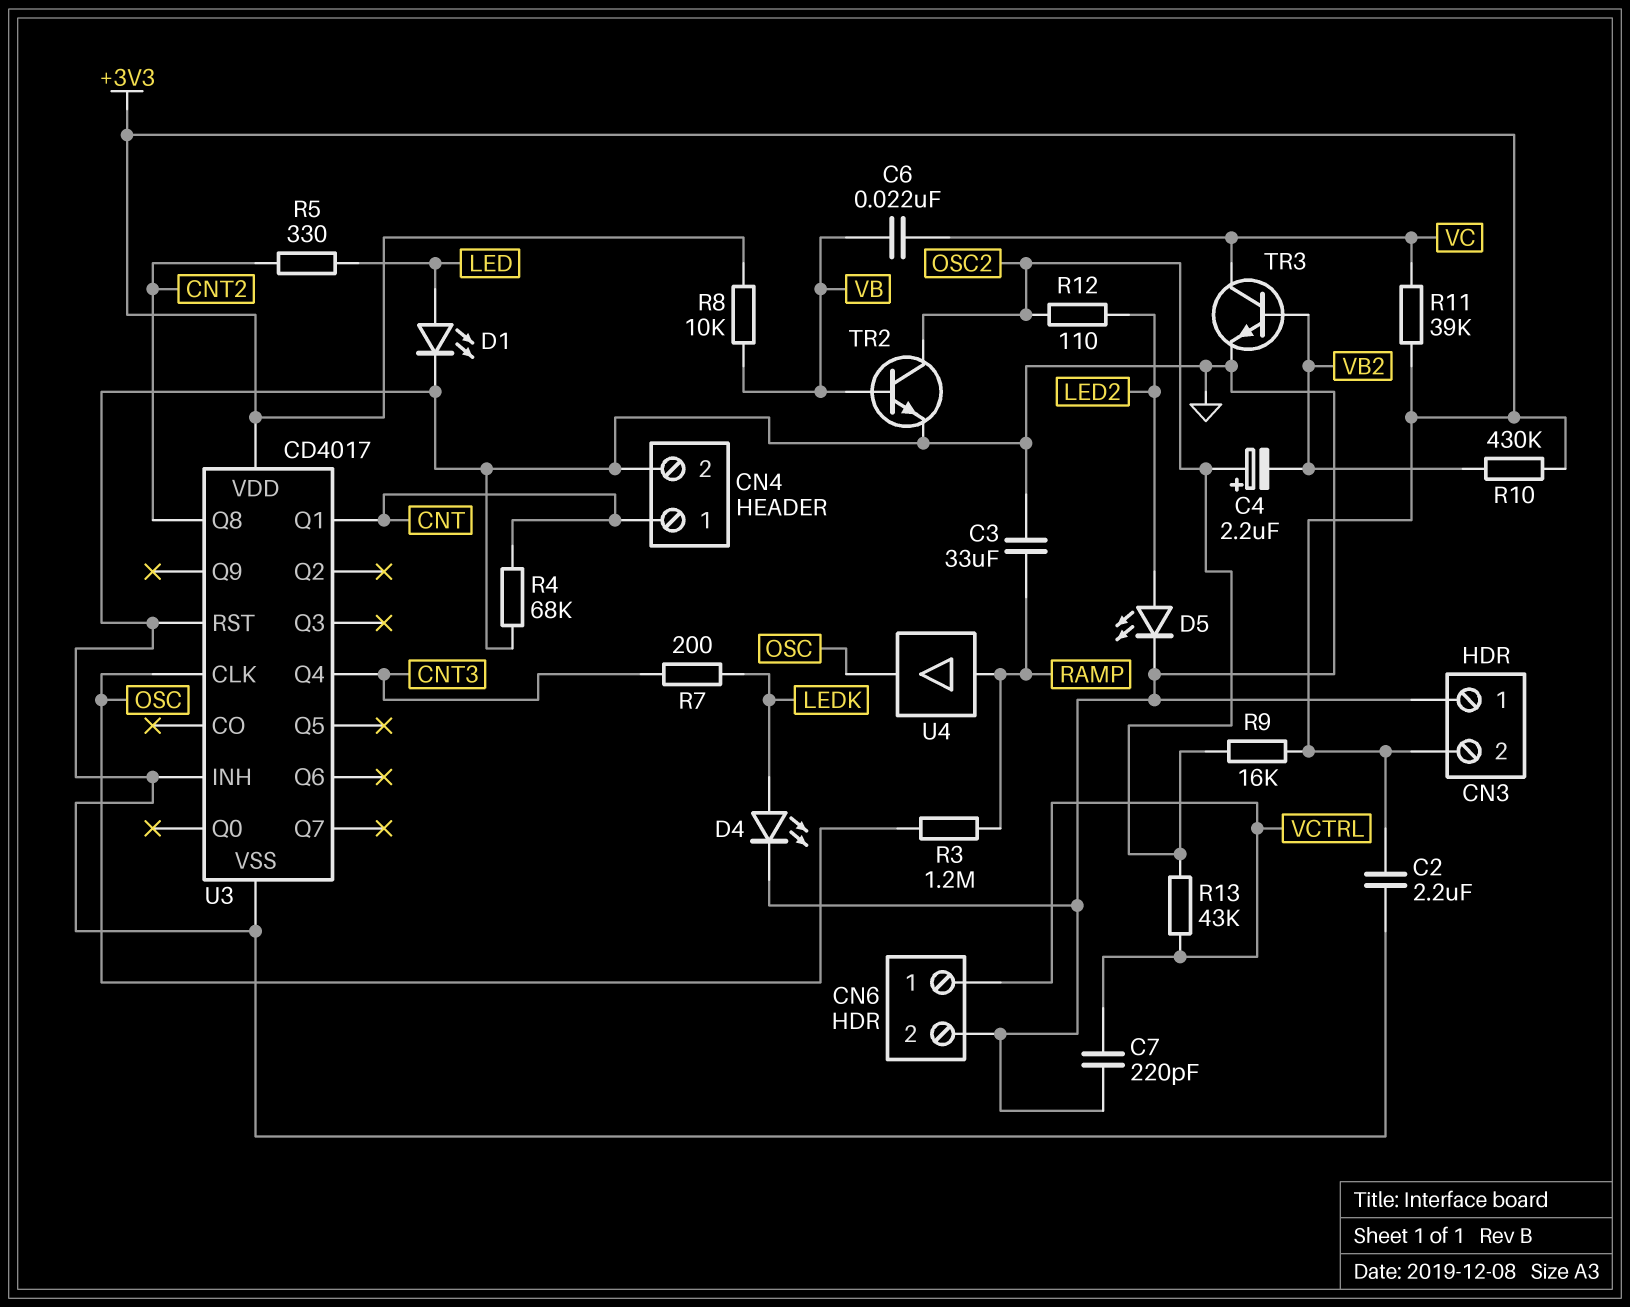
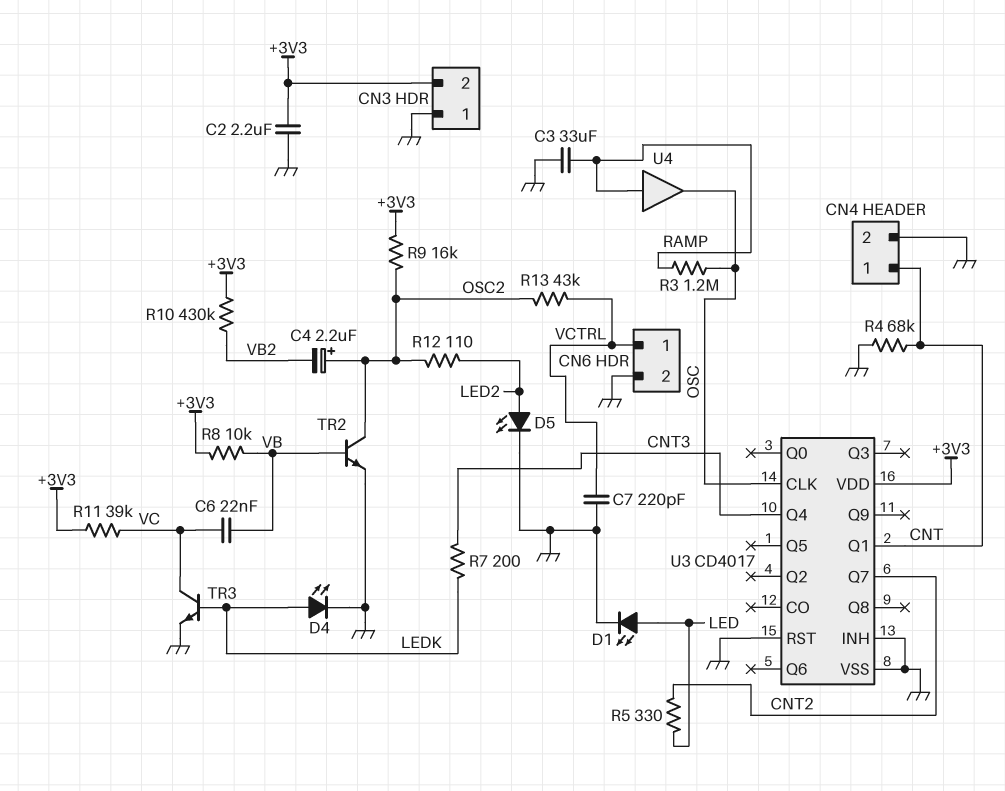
TR3: NPN (B VB2, C VC, E GND) -> NPN (B LEDK, C VC, E GND)
U3 pin Q7: none -> CNT2
U3 pin Q8: CNT2 -> none

